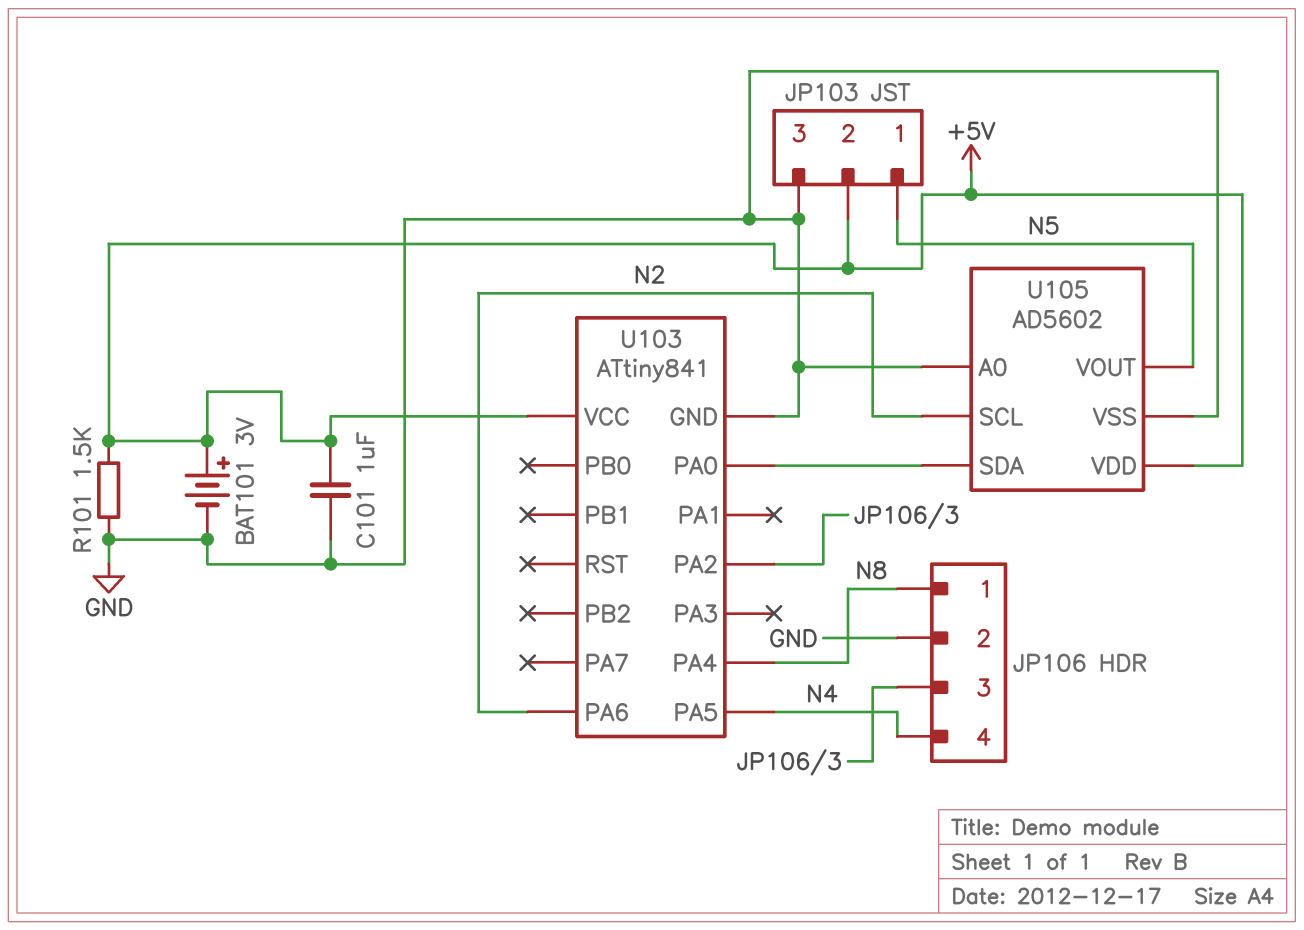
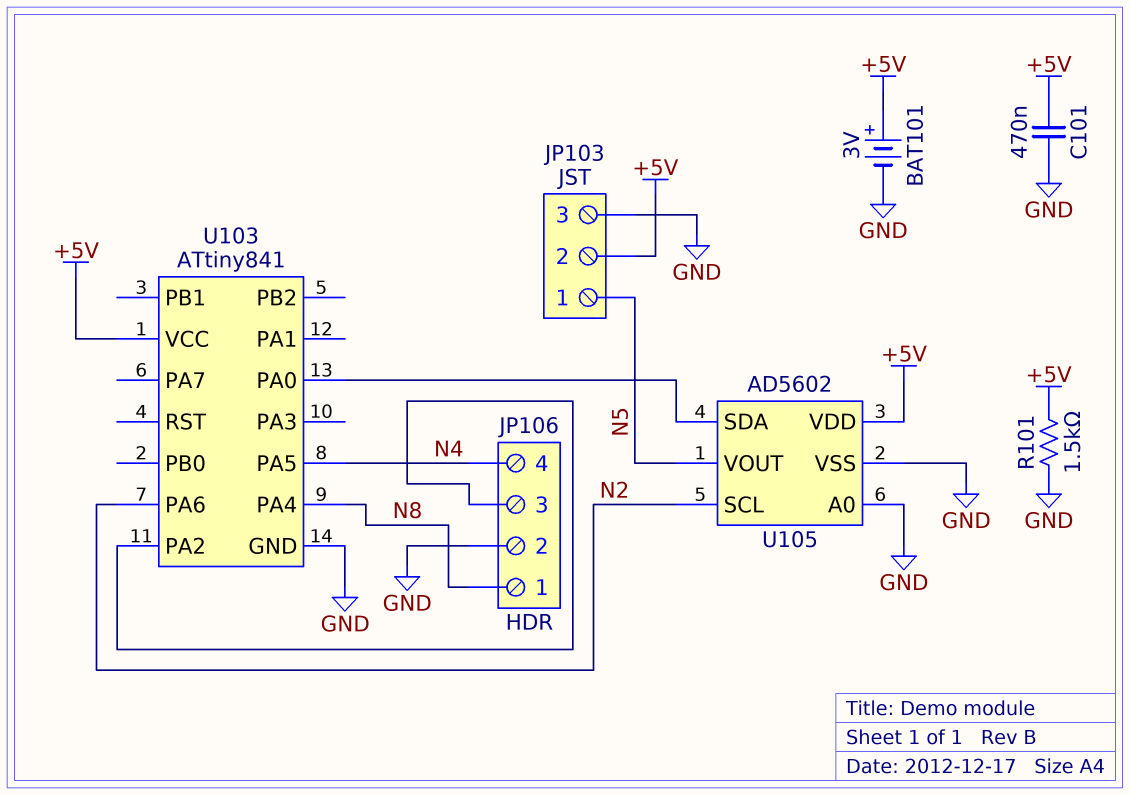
C101: 1uF (+5V, GND) -> 470nF (+5V, GND)

